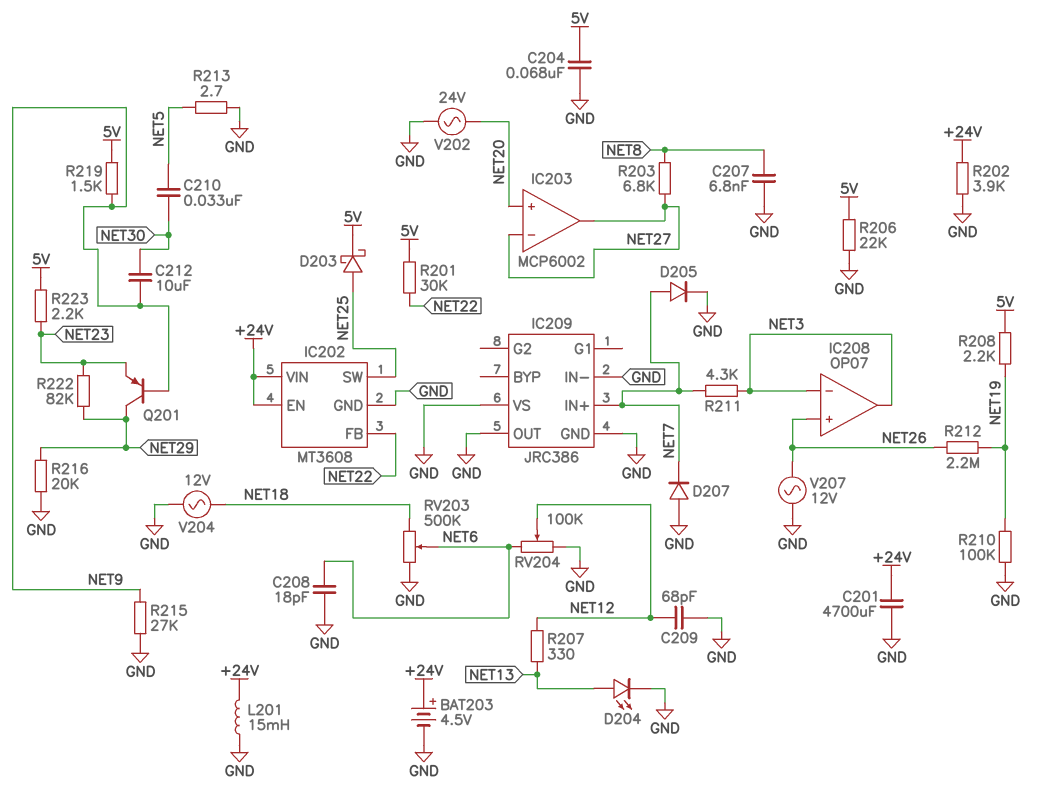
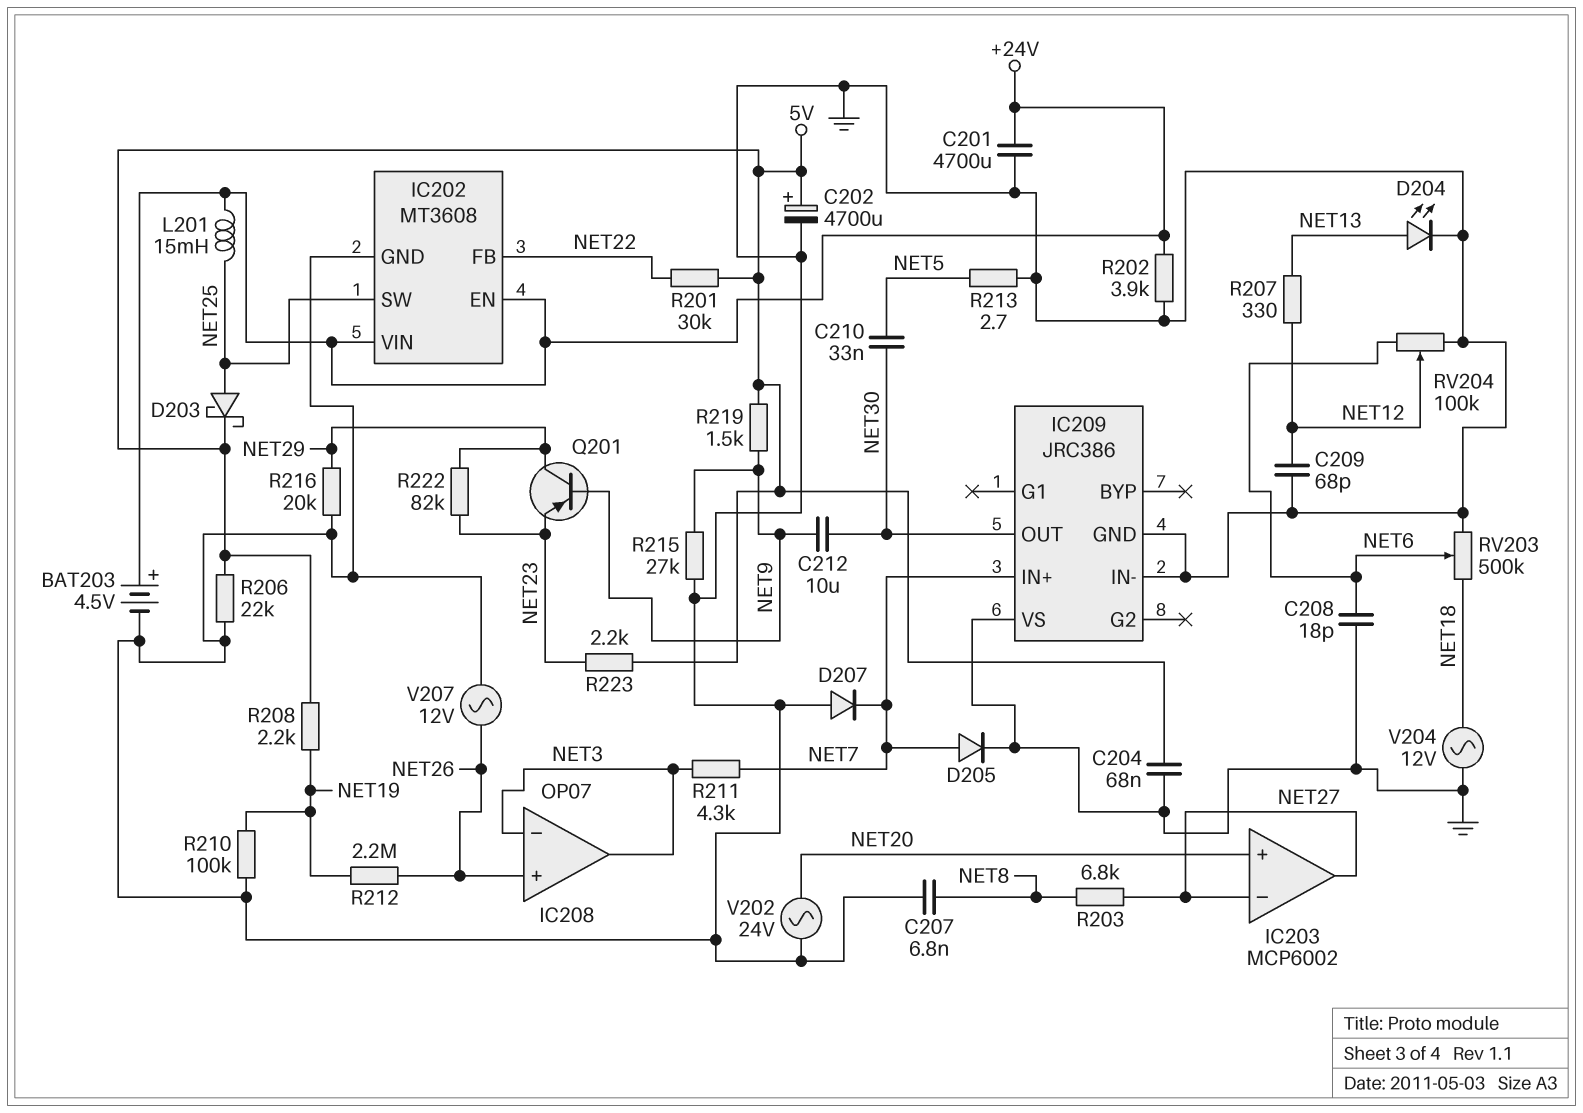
C202: none -> 4700uF (plus 5V, minus GND)
IC209 pin OUT: GND -> NET30
L201: 15mH (+24V, GND) -> 15mH (+24V, NET25)

